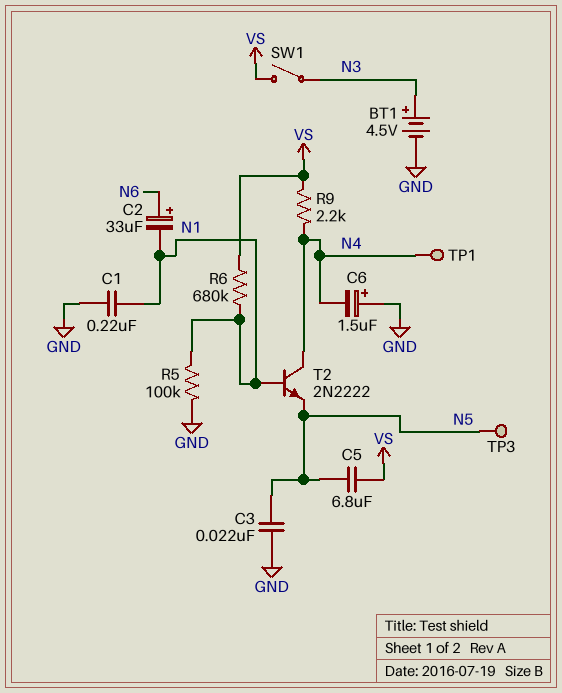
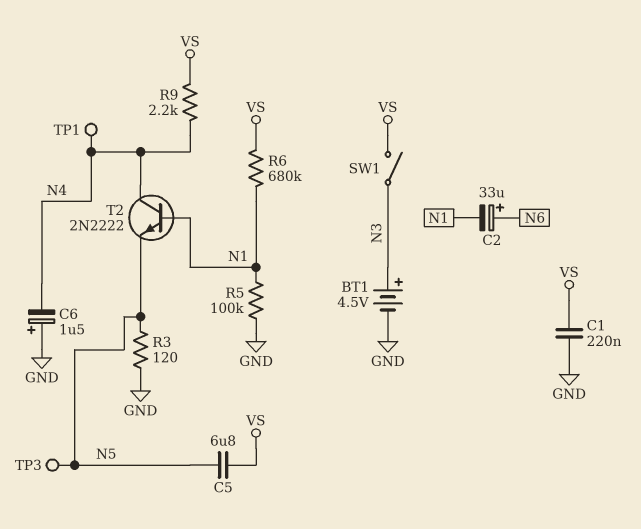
C1: 220nF (GND, N1) -> 220nF (GND, VS)
C3: 22nF (GND, N5) -> none
R3: none -> 120 (GND, N5)

